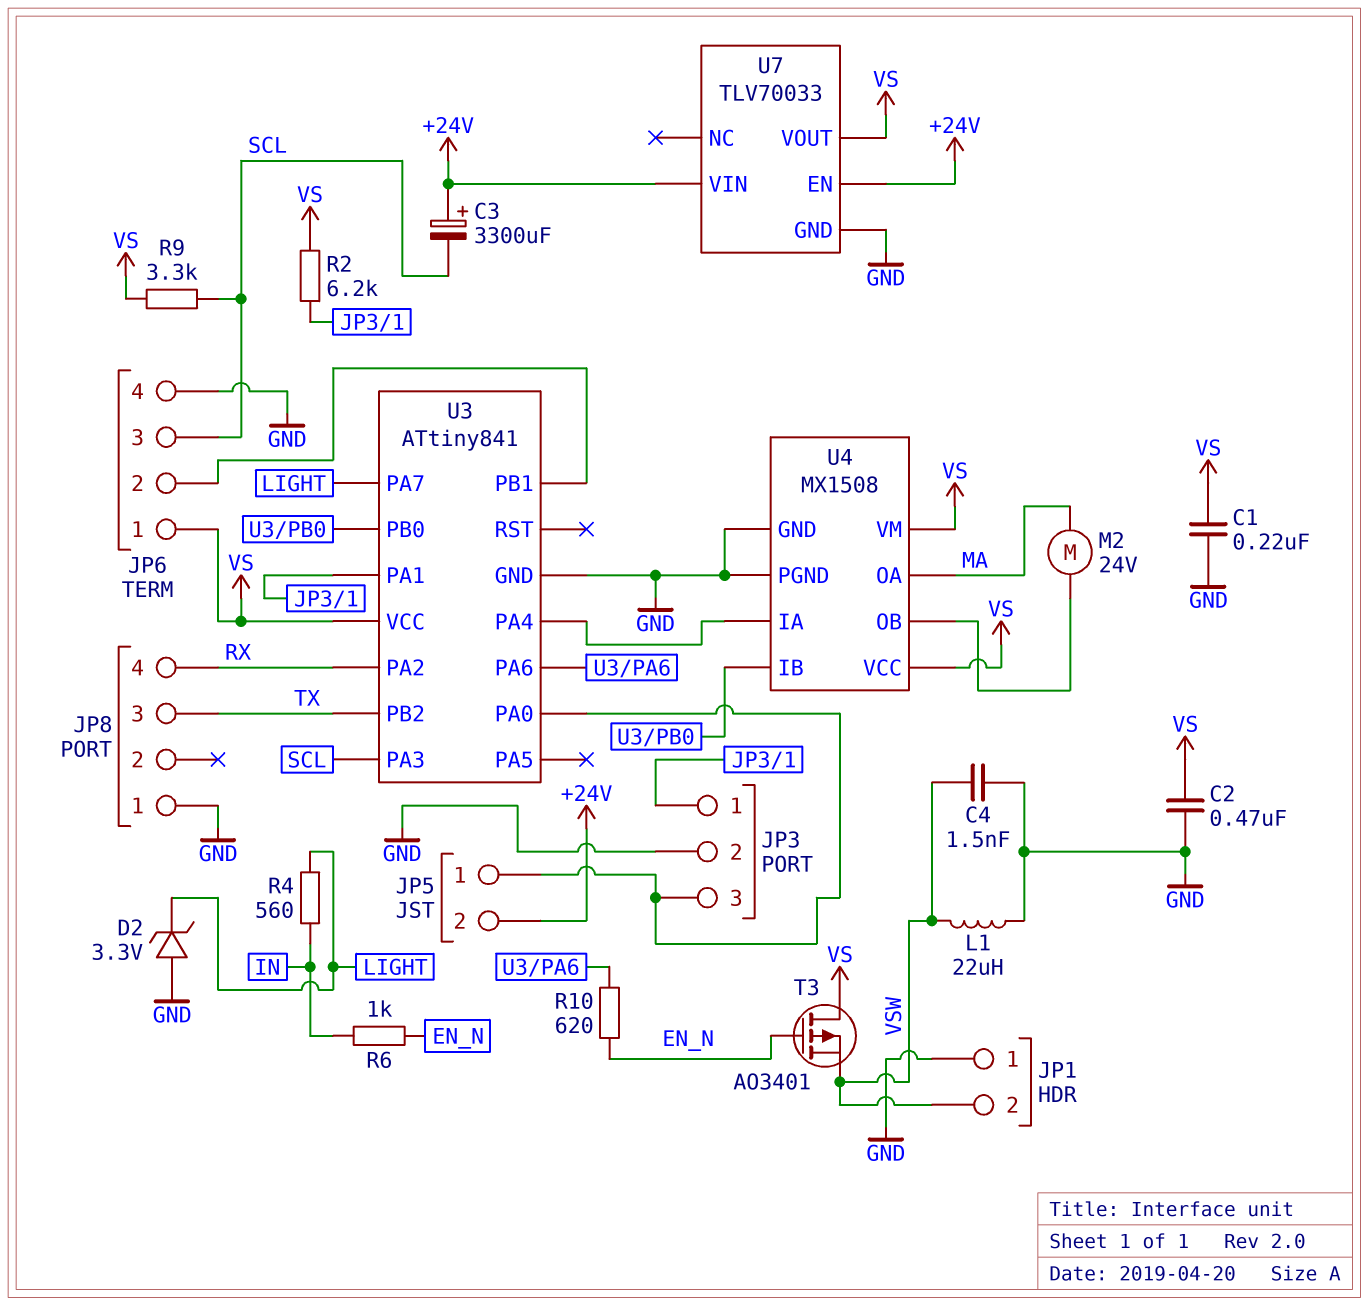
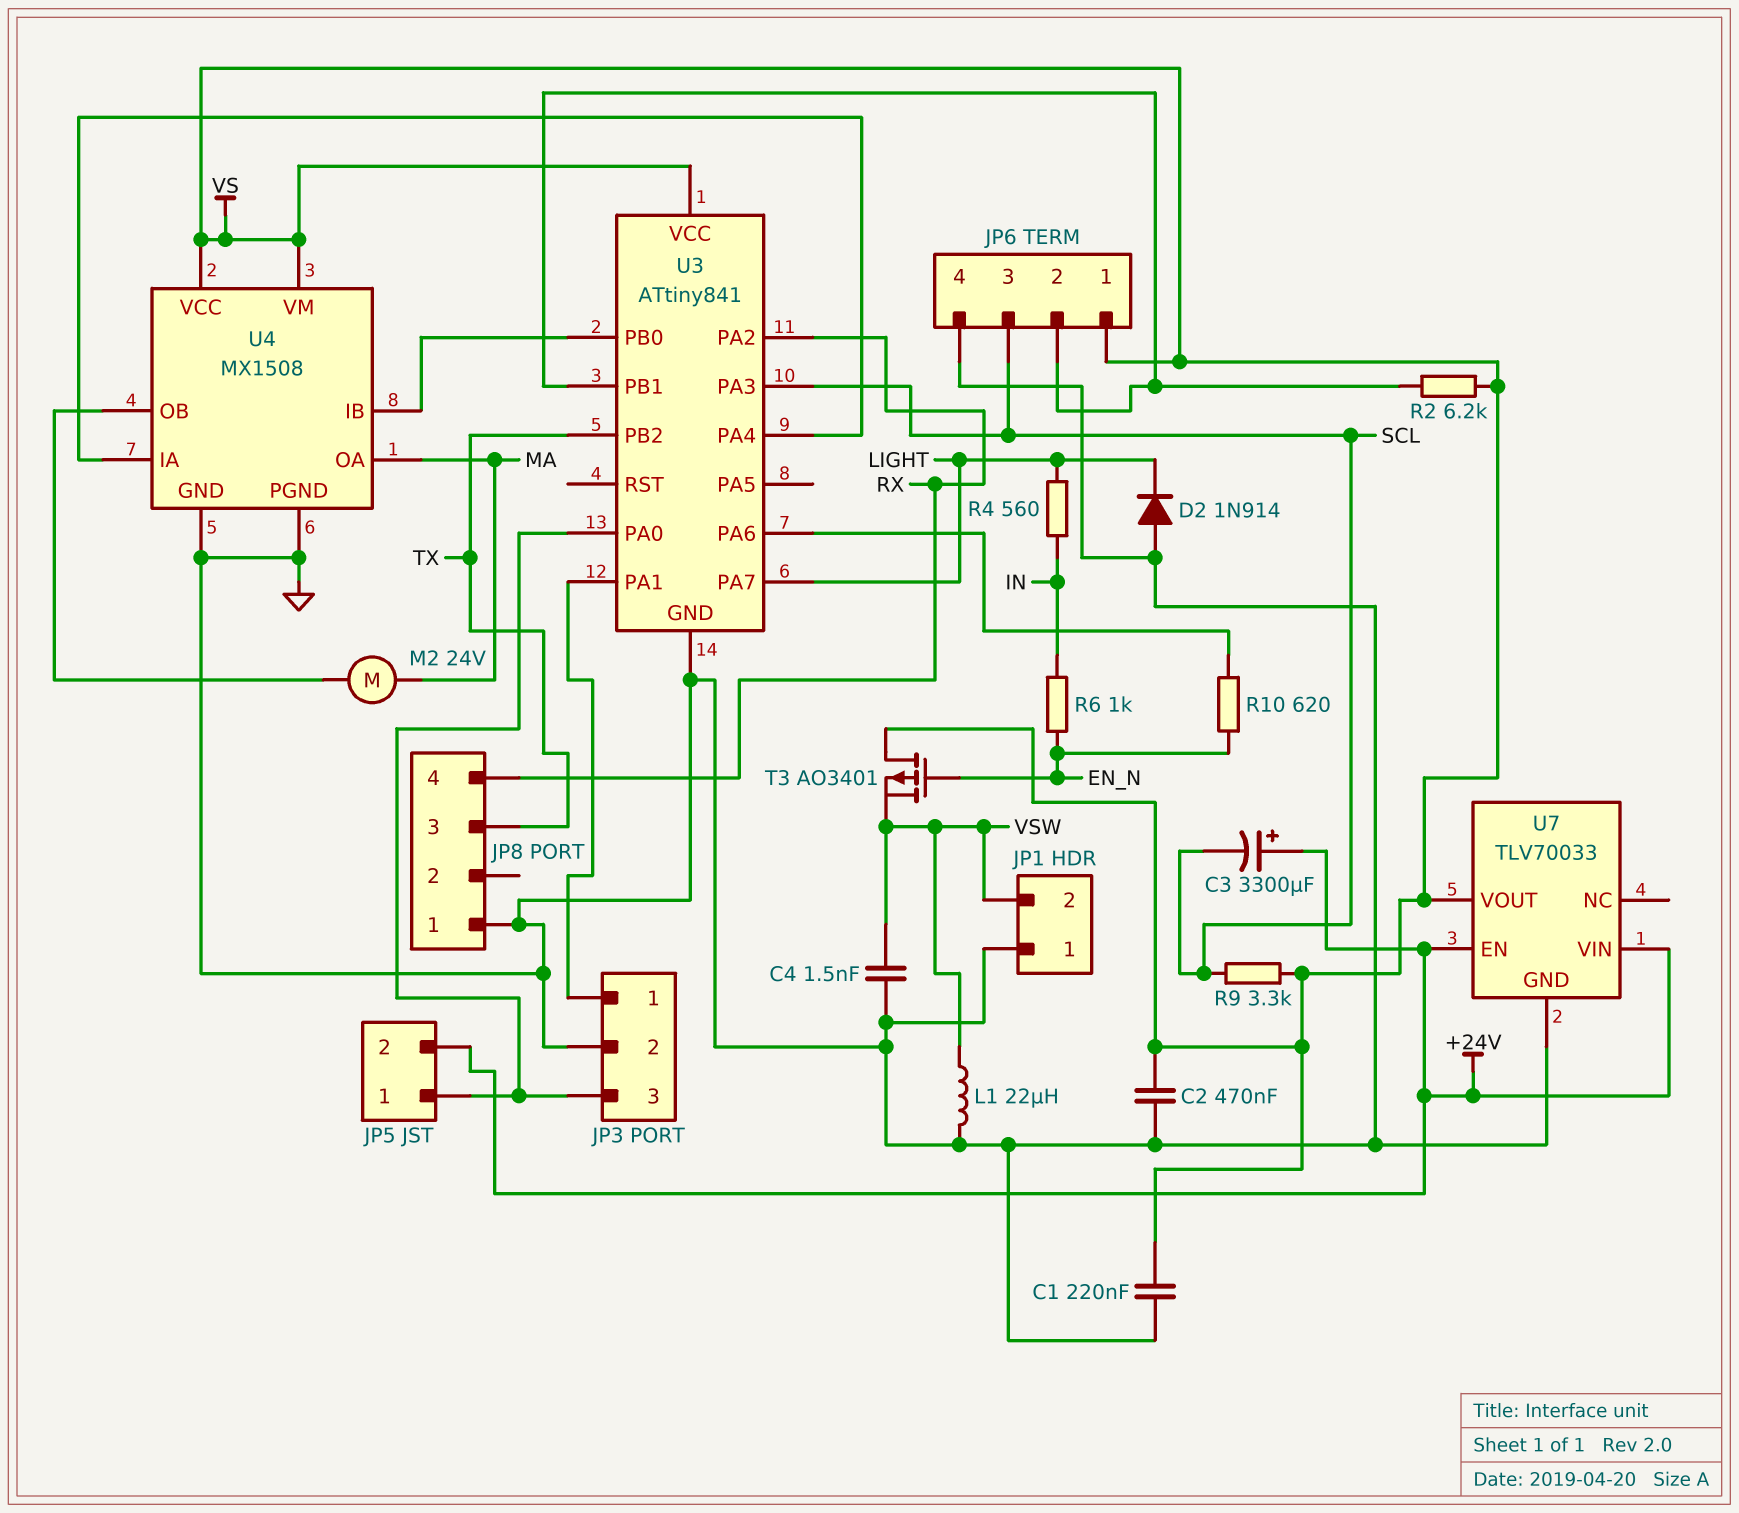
D2: zener 3.3V (A GND, K LIGHT) -> diode 1N914 (A GND, K LIGHT)
R2: 6.2k (JP3/1, VS) -> 6.2k (JP6/2, VS)

